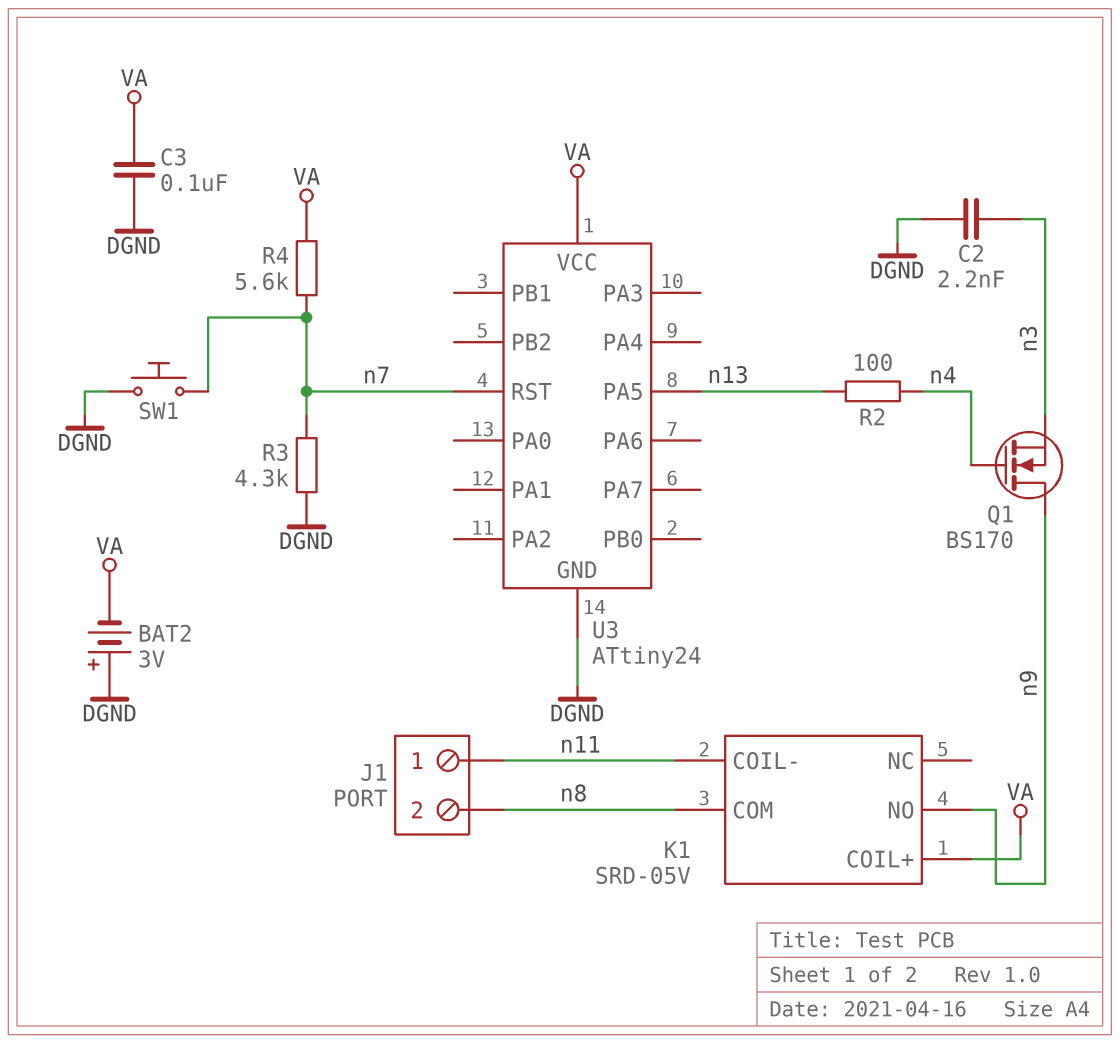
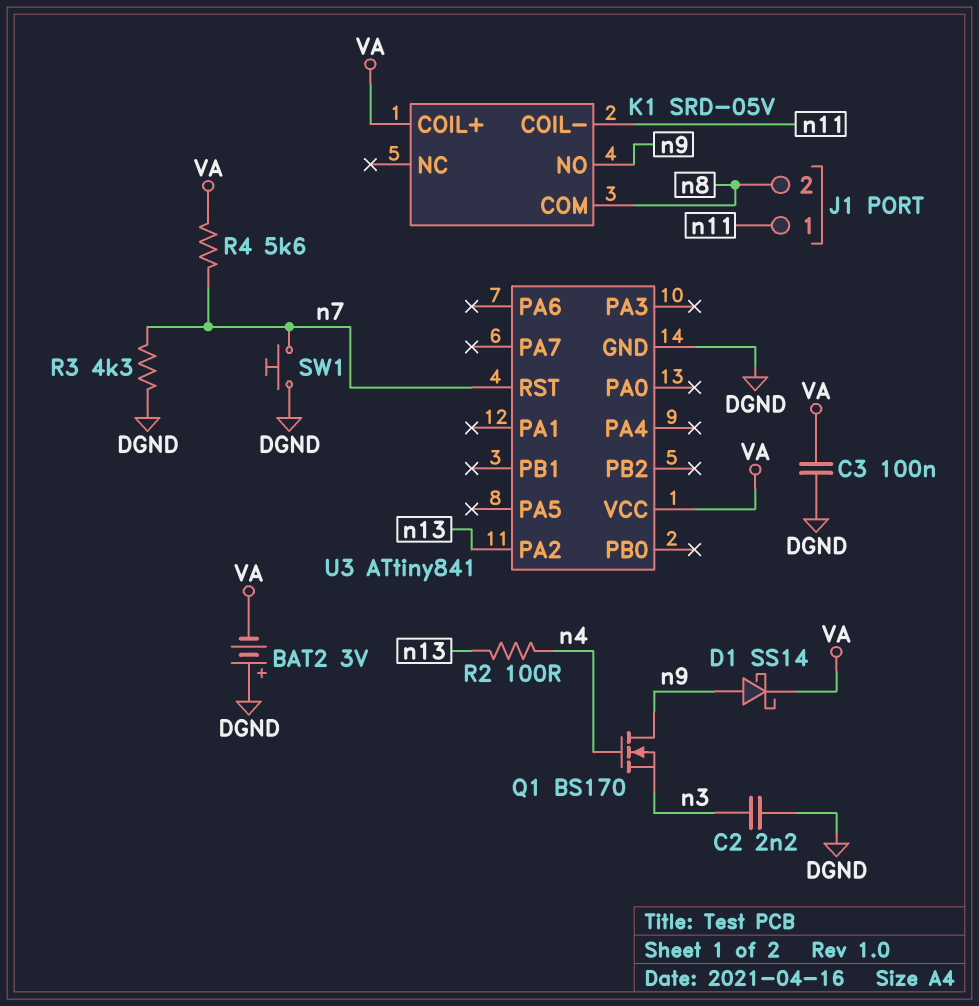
D1: none -> schottky SS14 (A n9, K VA)
U3: ATtiny24 -> ATtiny841
U3 pin PA2: none -> n13
U3 pin PA5: n13 -> none

